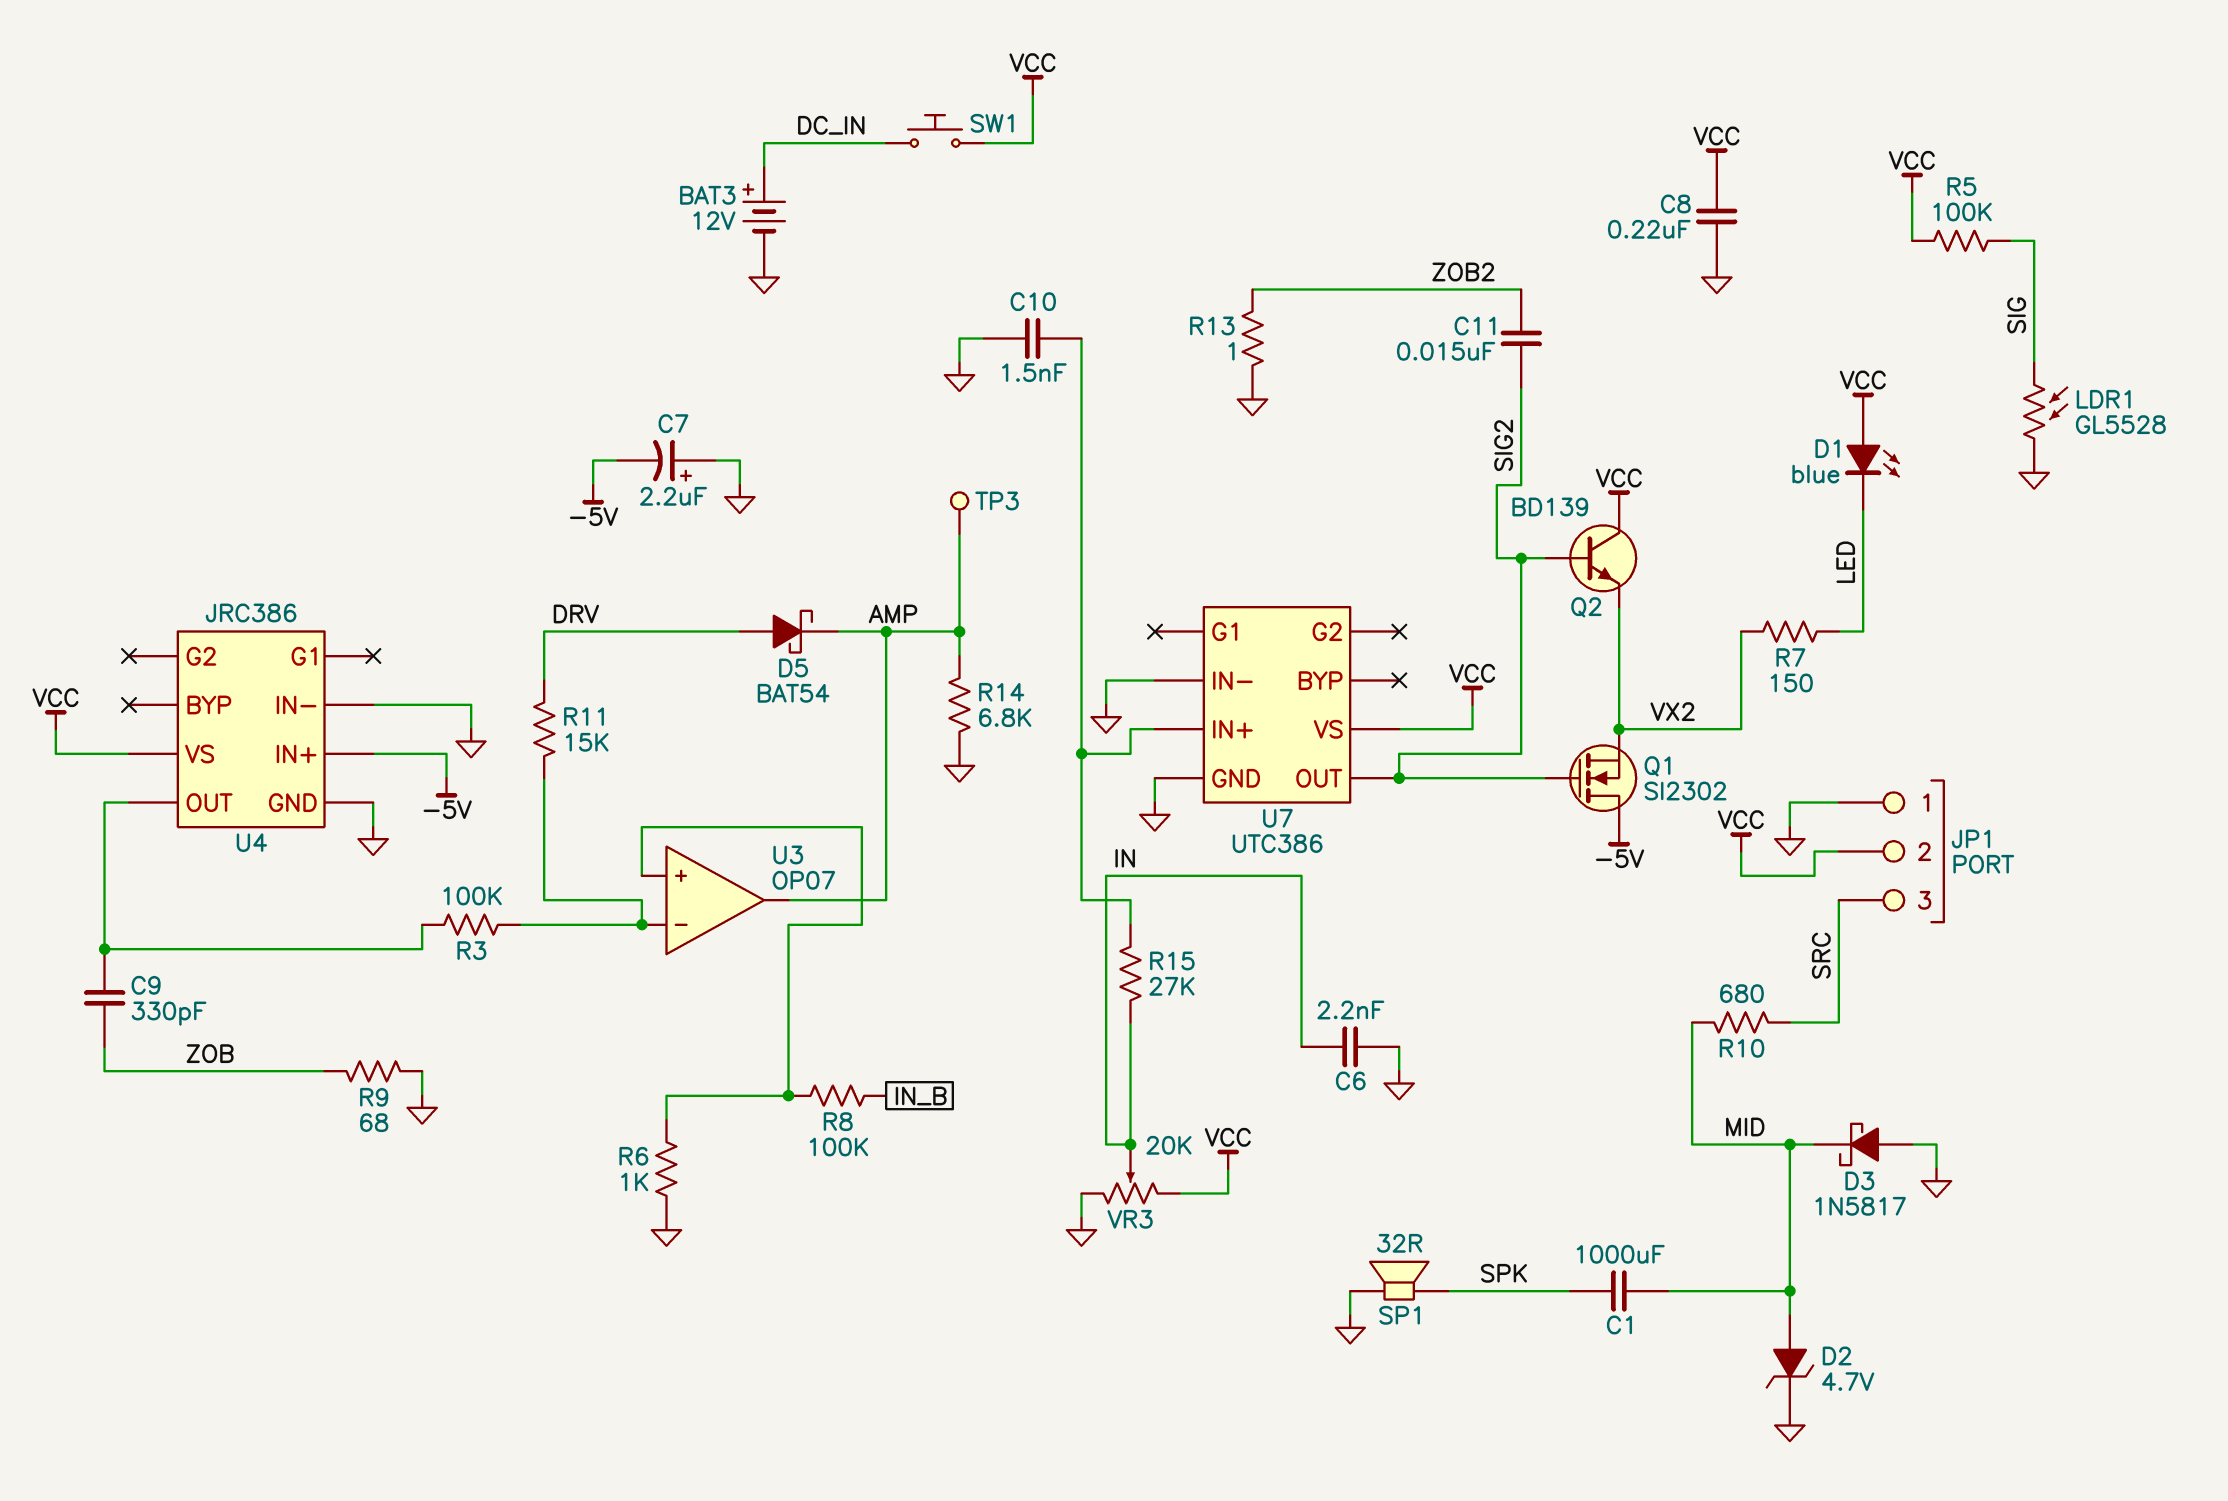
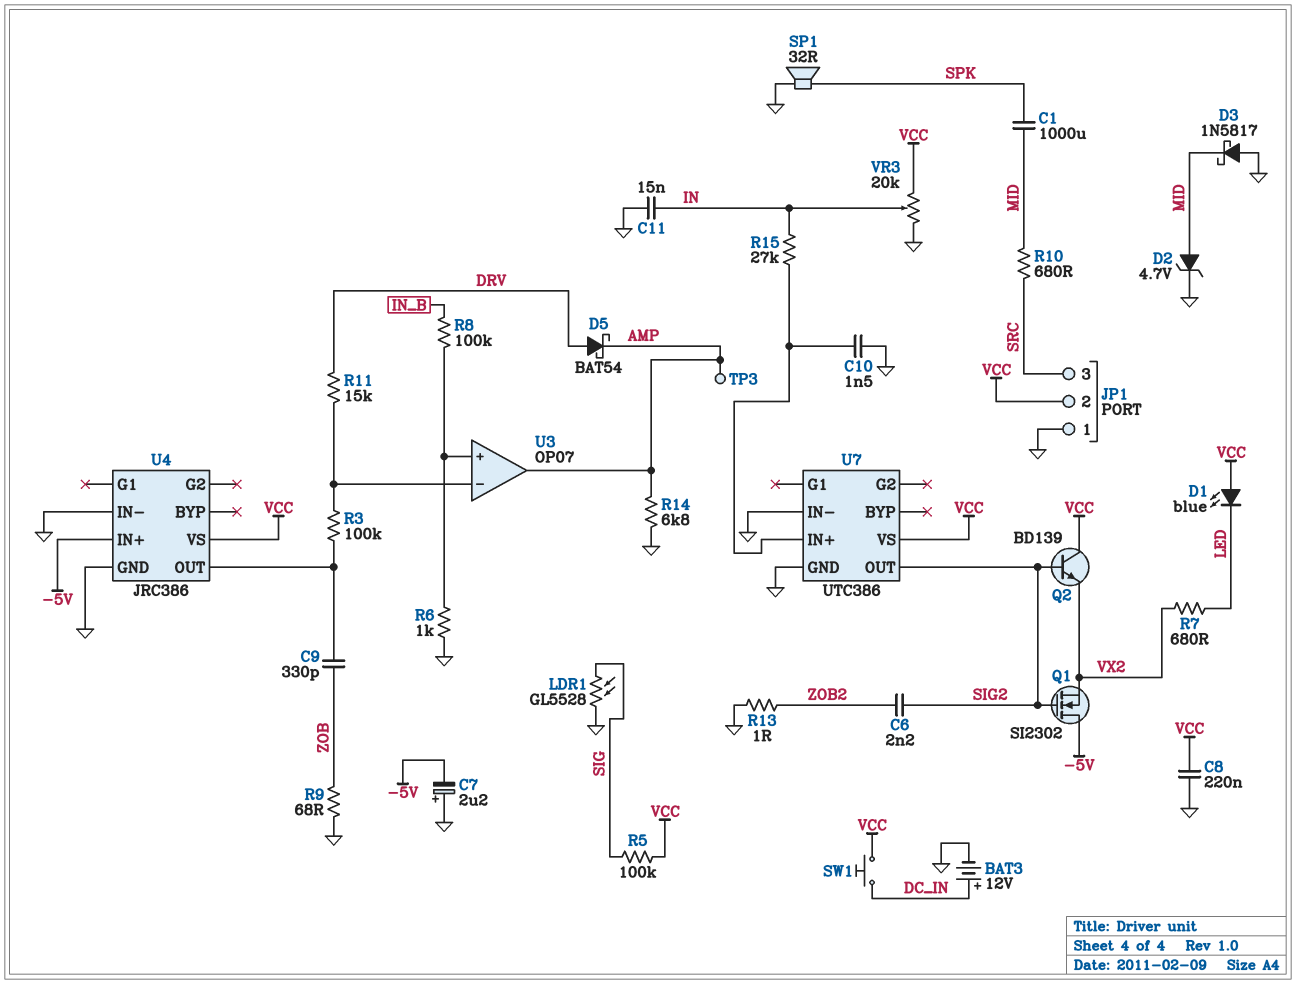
C6: 2.2nF (GND, IN) -> 2.2nF (SIG2, ZOB2)
C11: 15nF (SIG2, ZOB2) -> 15nF (GND, IN)
R7: 150 (LED, VX2) -> 680 (LED, VX2)

